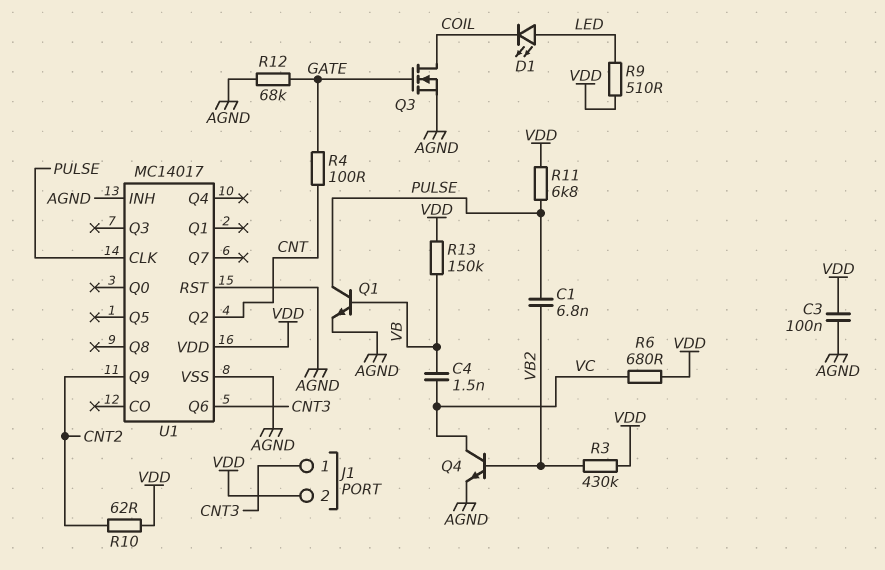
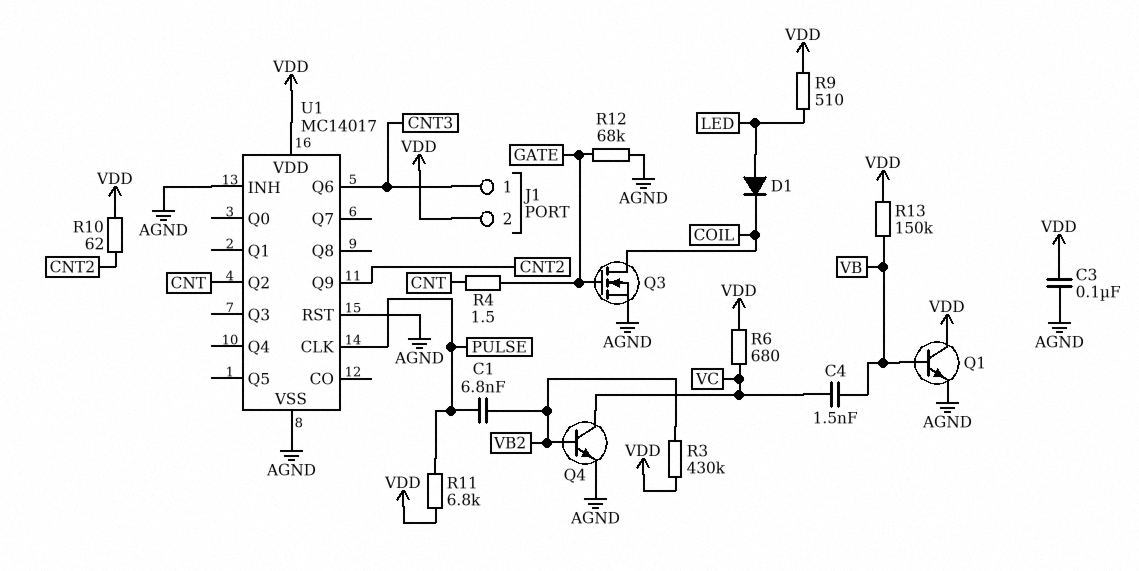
D1: LED (A LED, K COIL) -> diode (A LED, K COIL)
Q1: NPN (B VB, C PULSE, E AGND) -> NPN (B VB, C VDD, E AGND)
R4: 100 (CNT, GATE) -> 1.5 (CNT, GATE)

